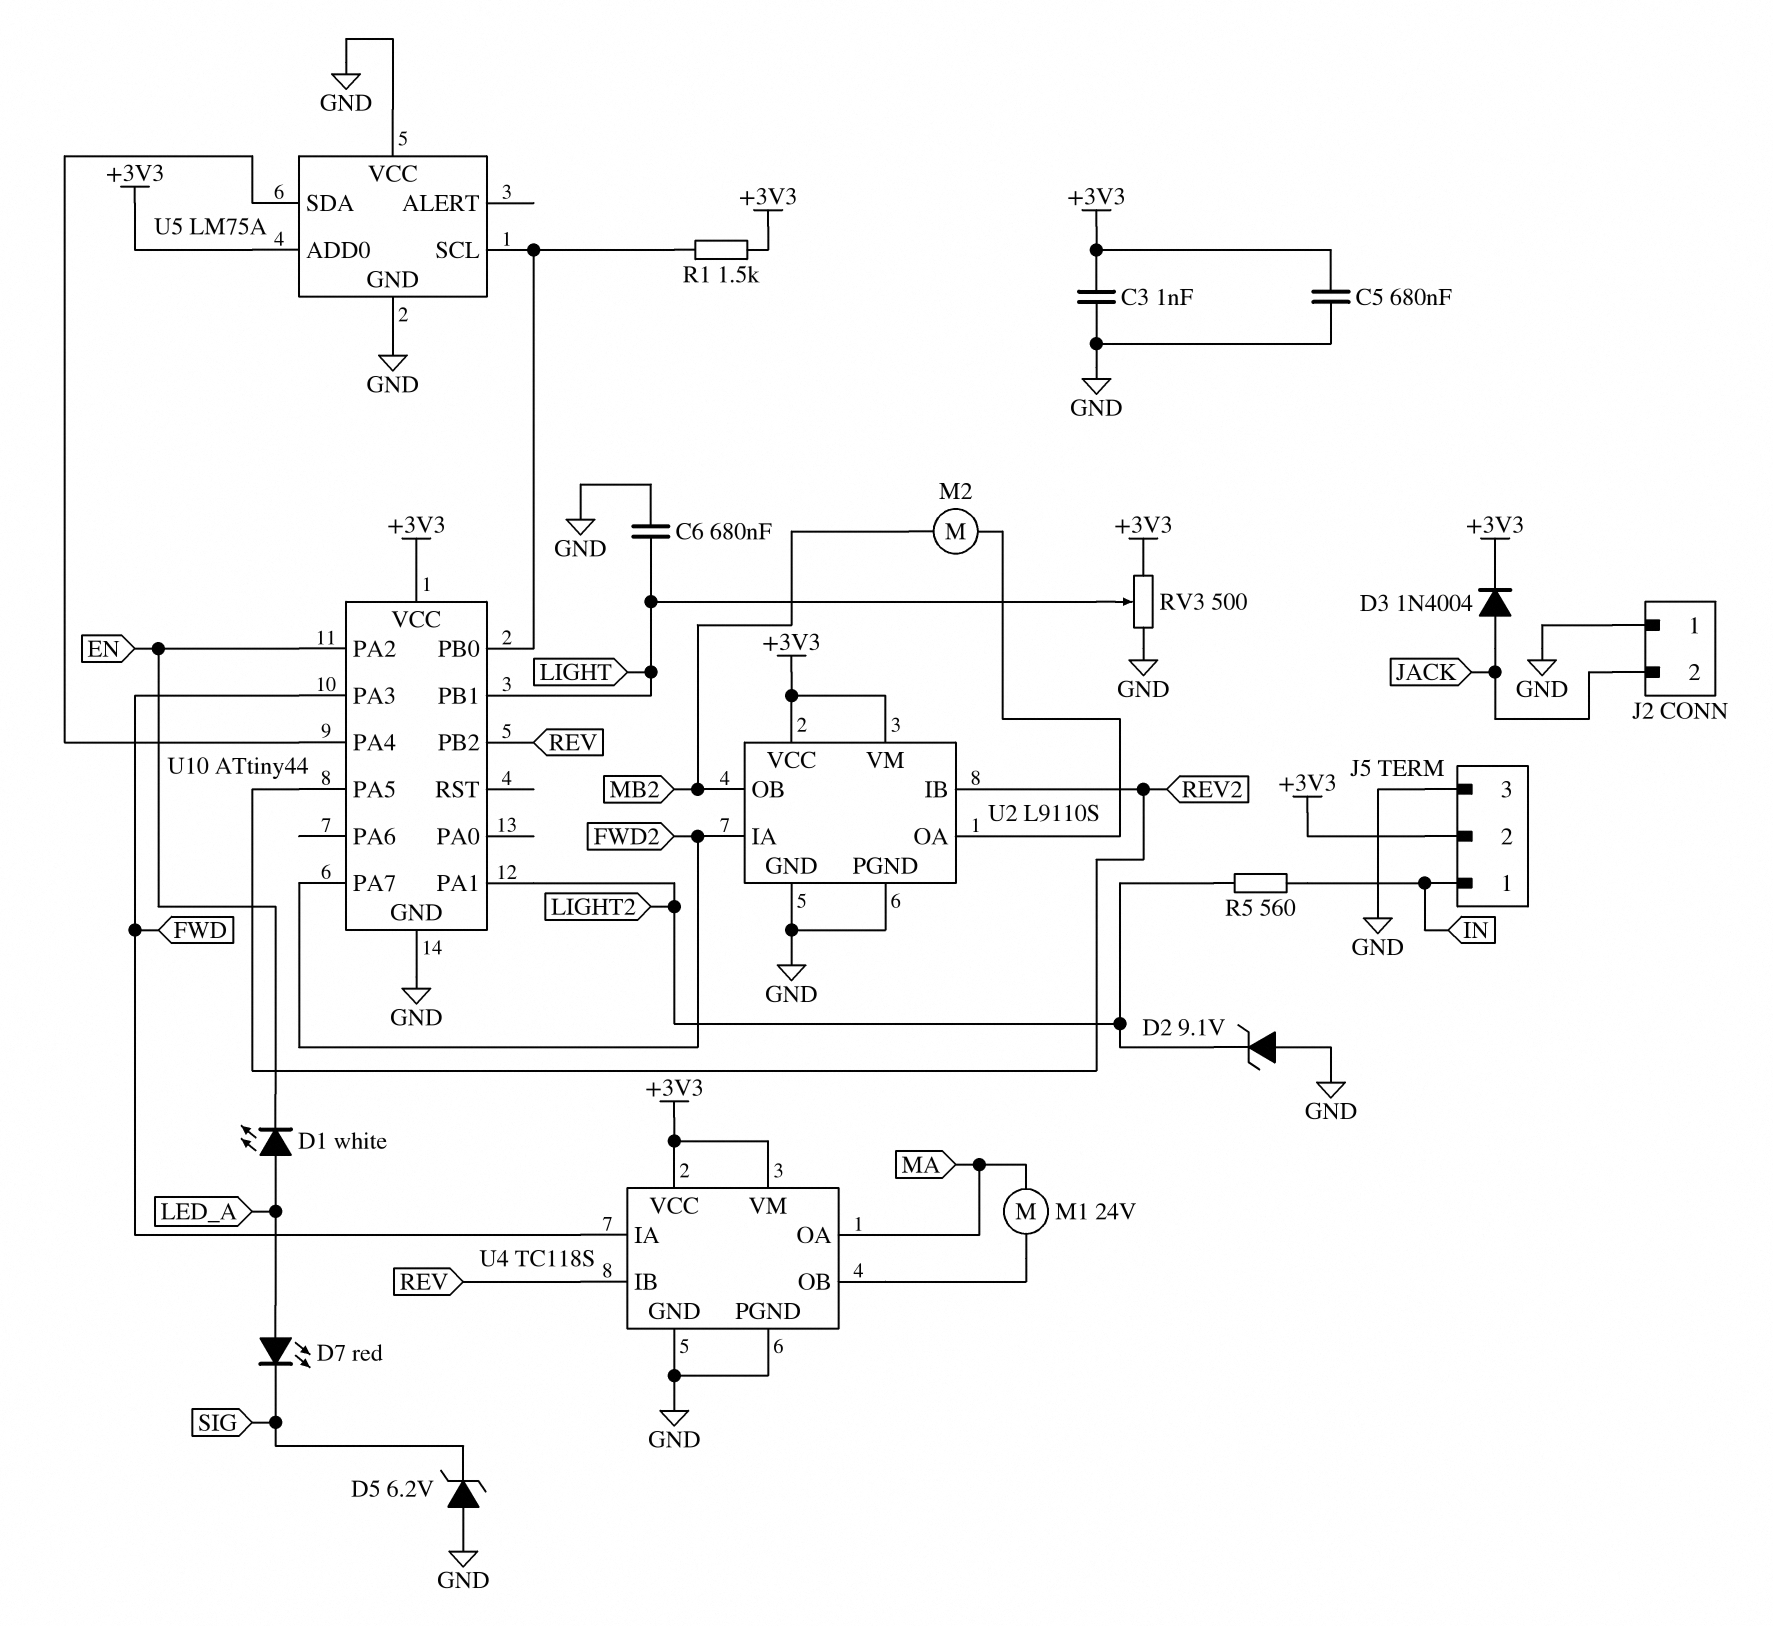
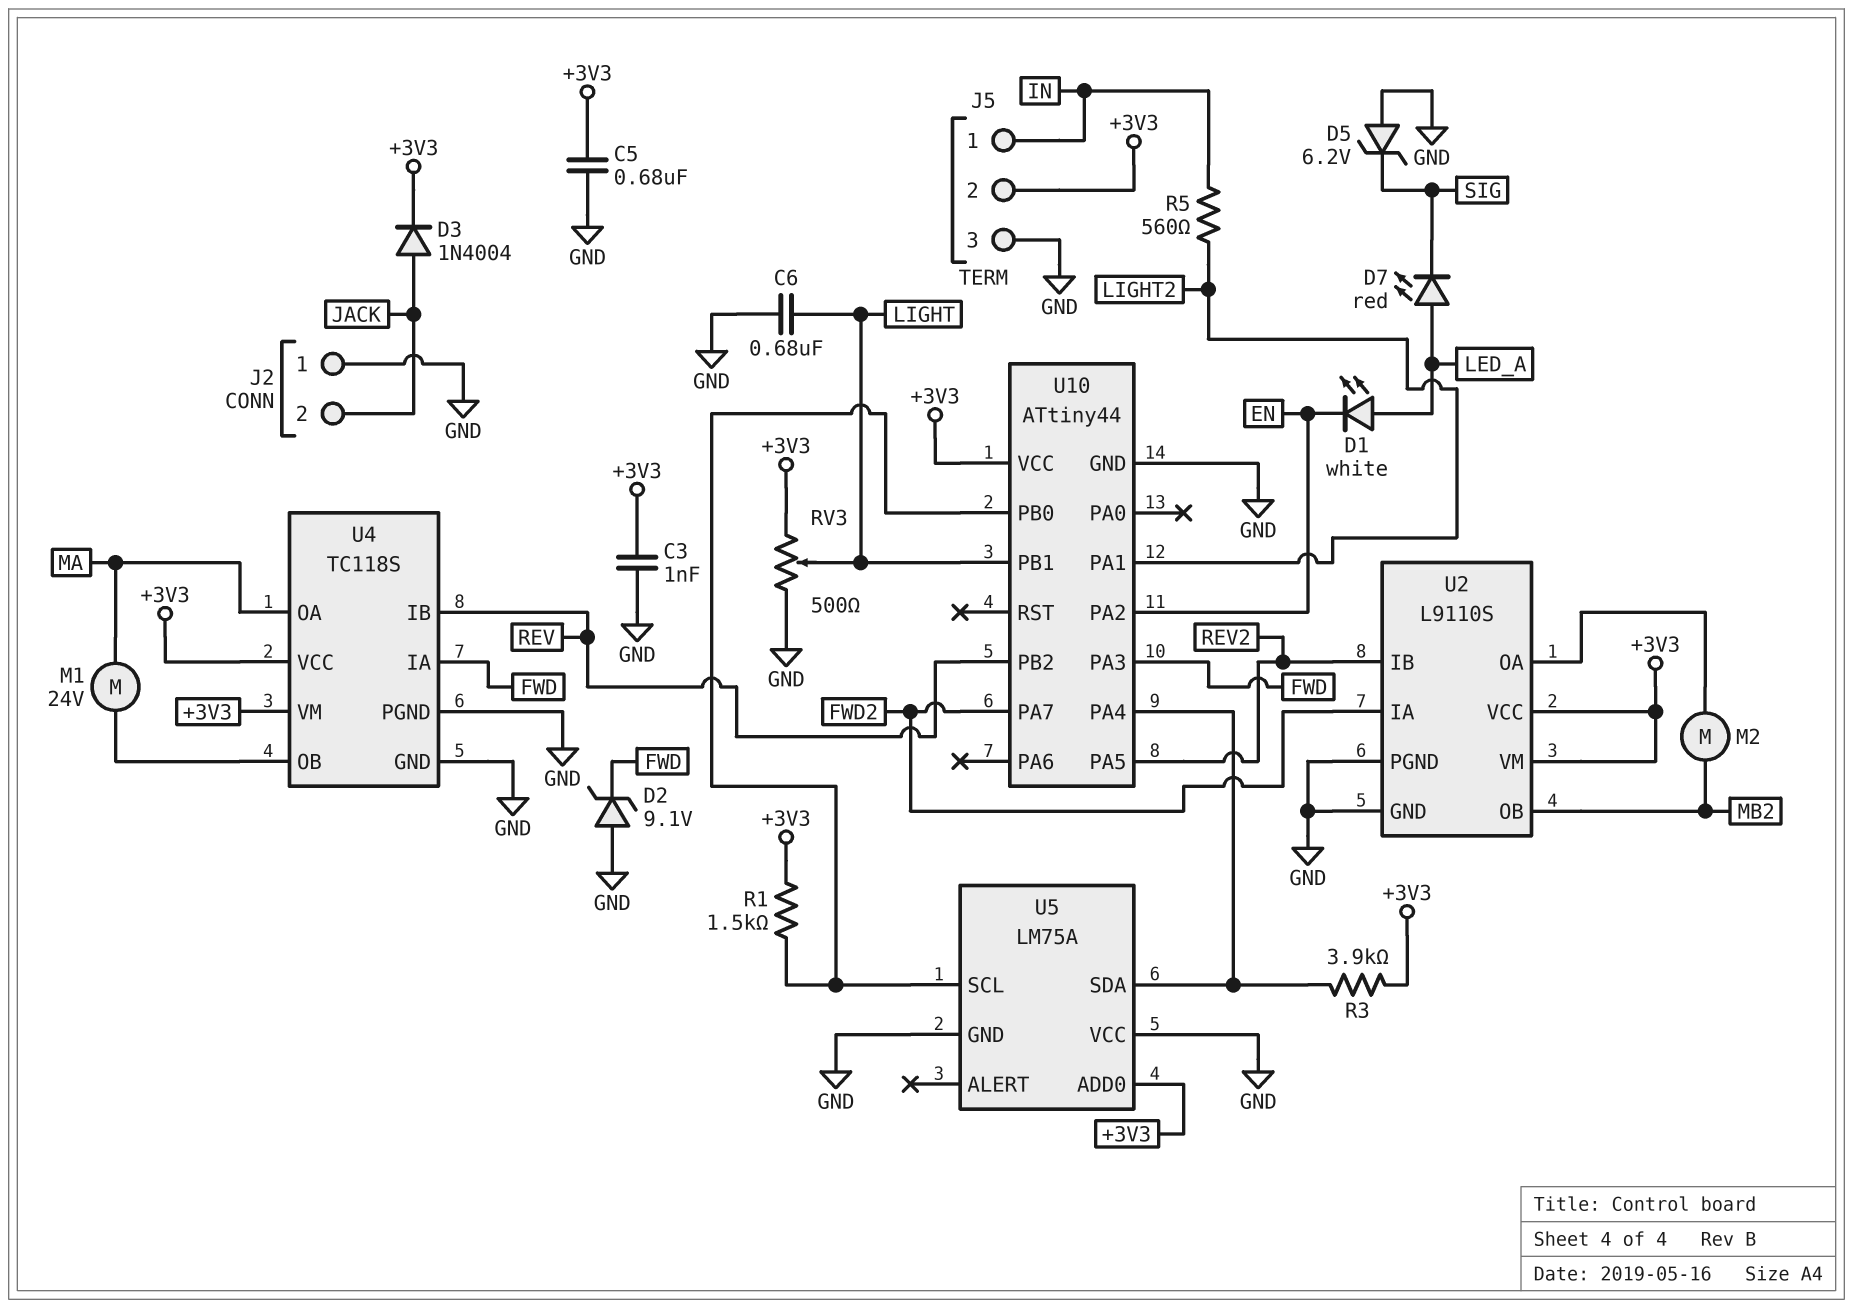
D2: zener 9.1V (A GND, K LIGHT2) -> zener 9.1V (A GND, K FWD)
R3: none -> 3.9k (+3V3, U5/SDA)

